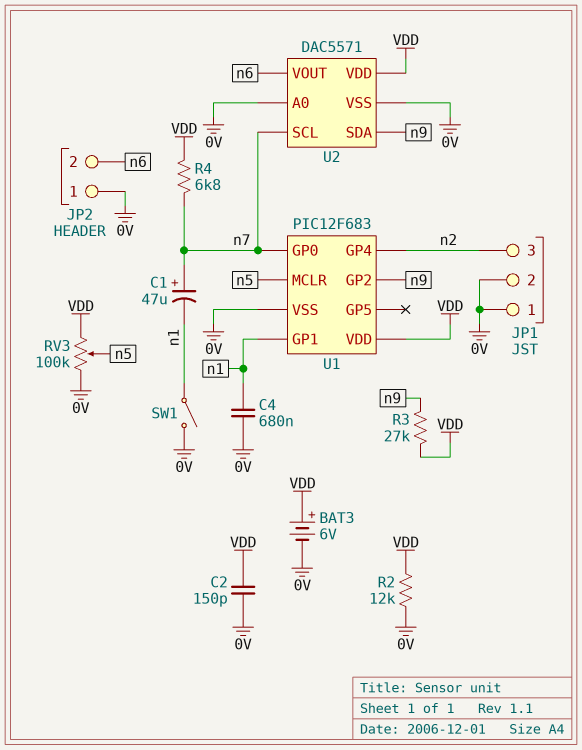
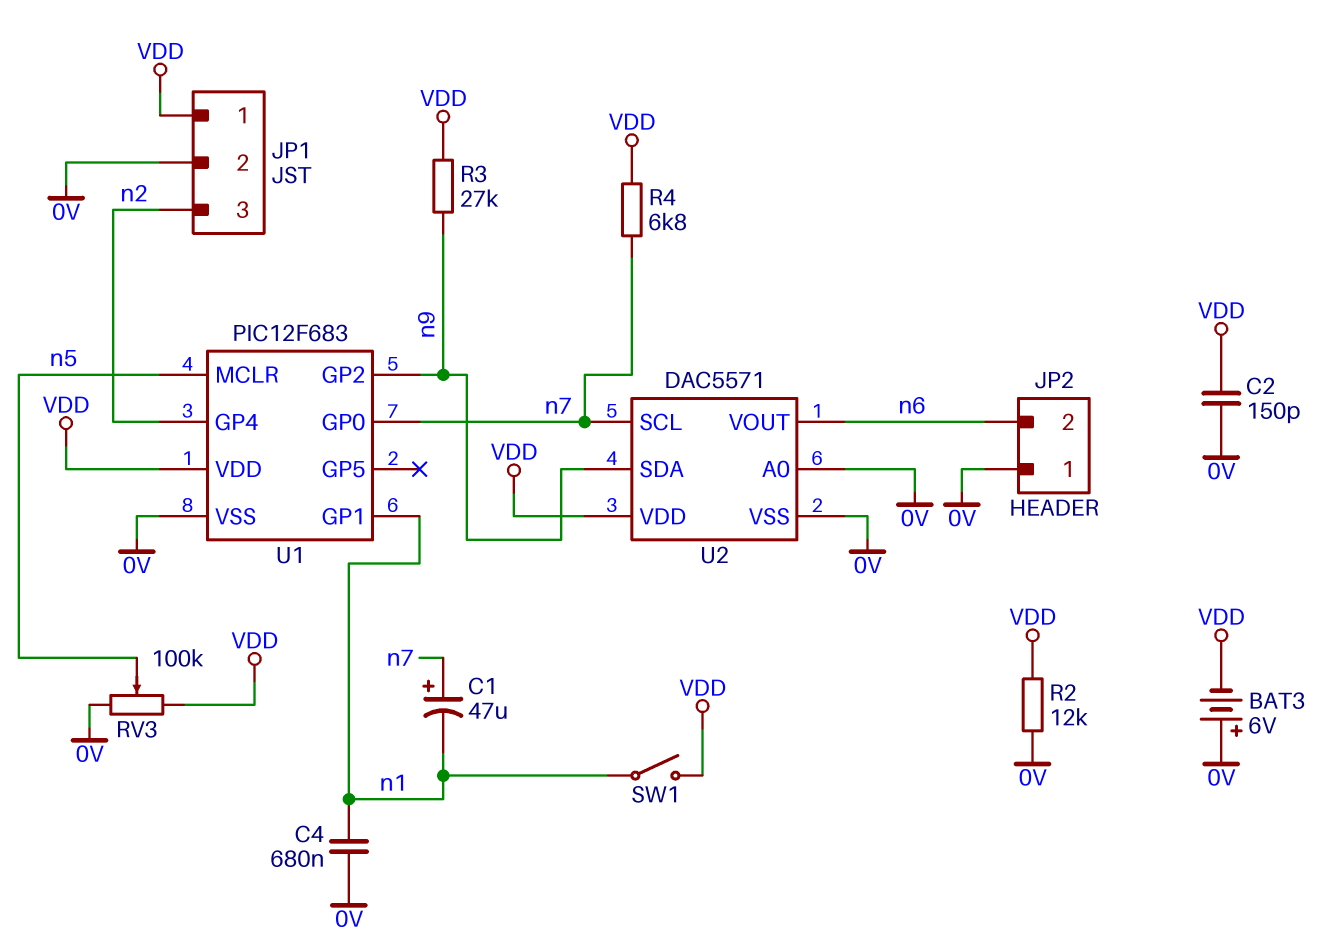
BAT3: 6V (plus VDD, minus 0V) -> 6V (plus 0V, minus VDD)
JP1 pin 1: 0V -> VDD
SW1: switch (0V, n1) -> switch (VDD, n1)

